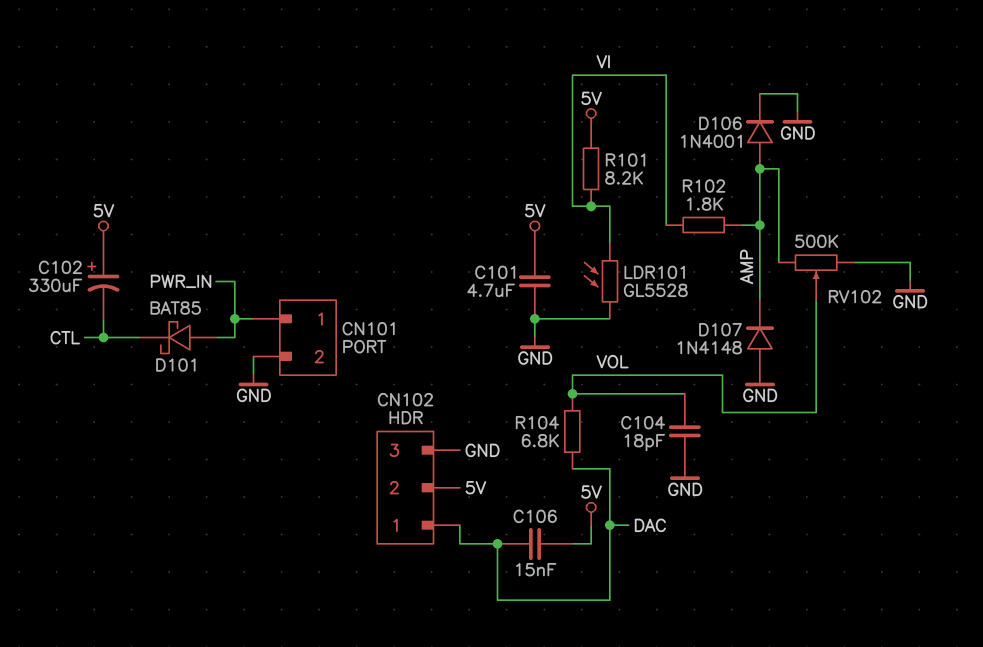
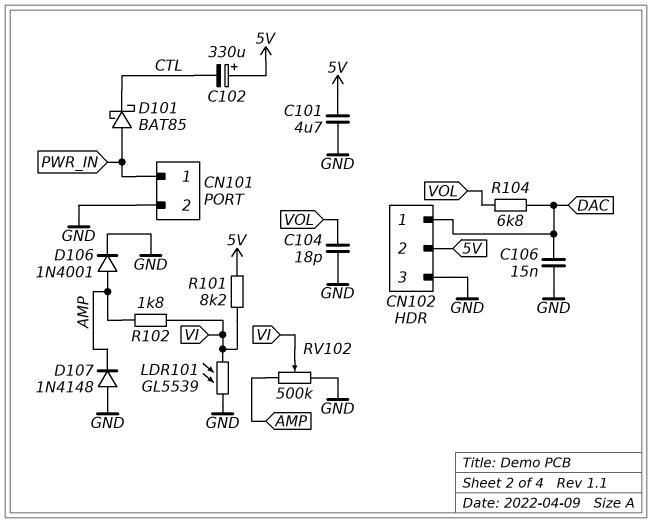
C106: 15nF (5V, DAC) -> 15nF (DAC, GND)
LDR101: GL5528 (GND, VI) -> GL5539 (GND, VI)
RV102: 500k (AMP, GND, wiper VOL) -> 500k (AMP, GND, wiper VI)

